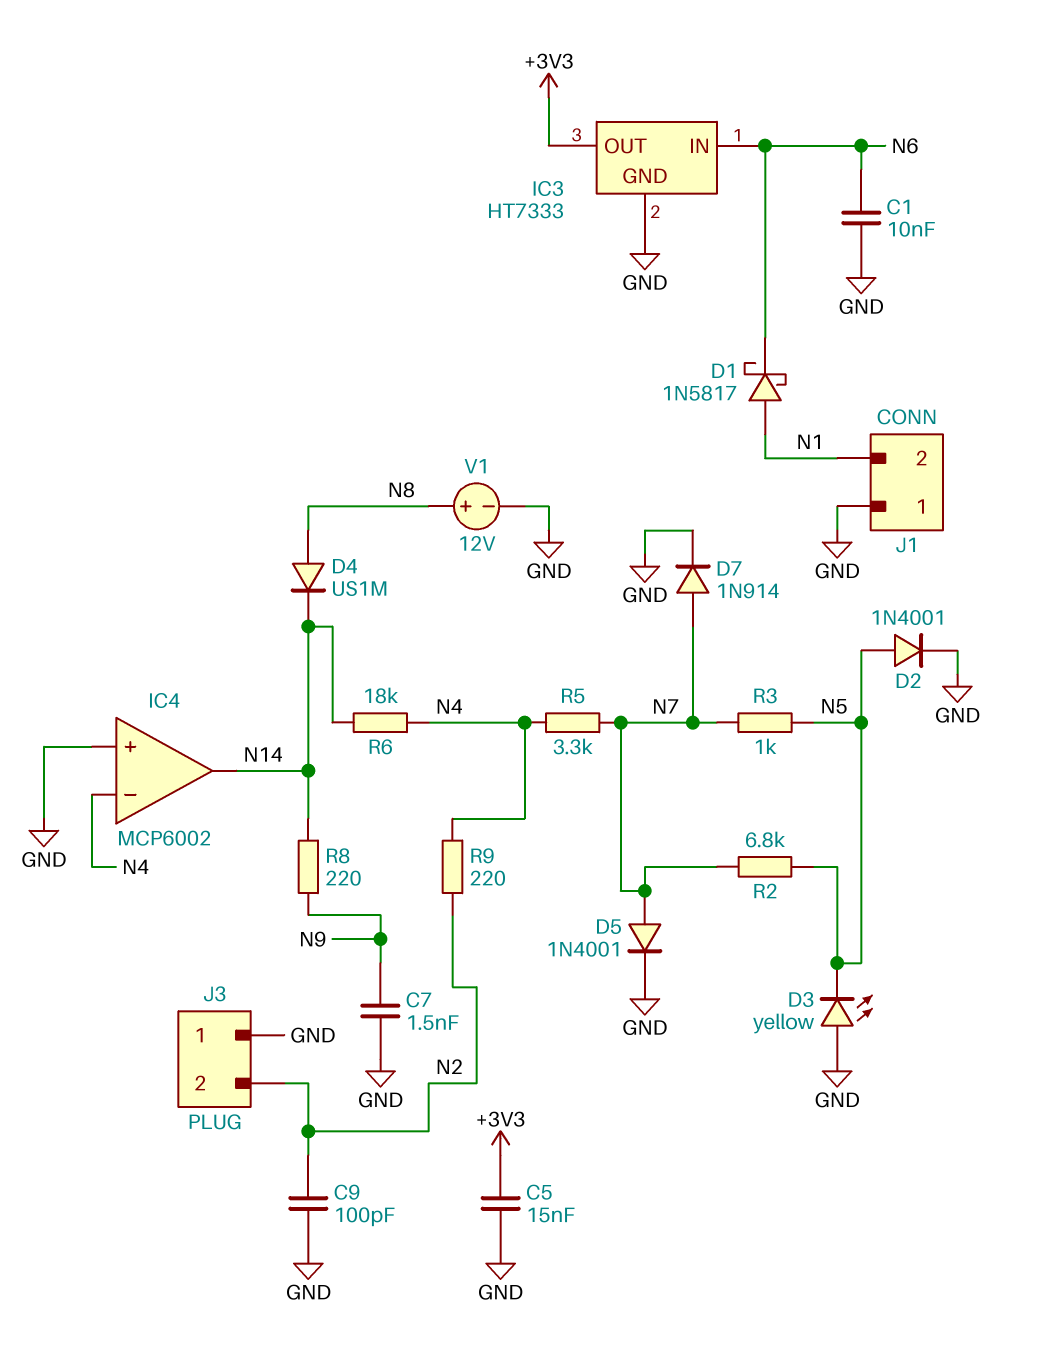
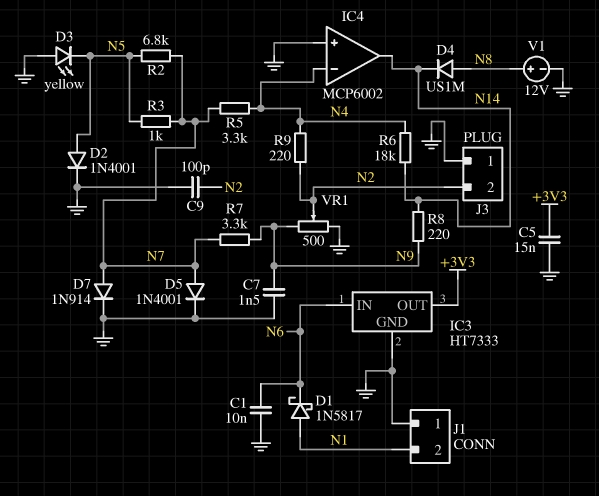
R7: none -> 3.3k (N7, N9)
VR1: none -> 500 (GND, N9, wiper N2)

